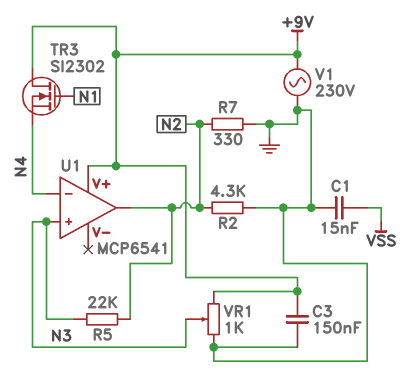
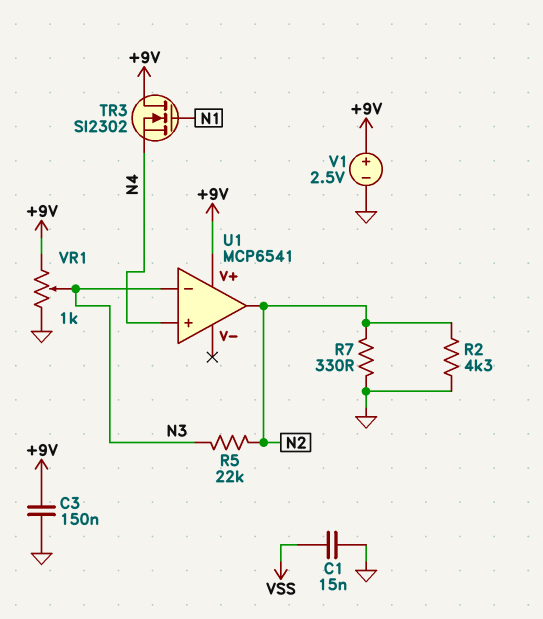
U1 pin in+: N3 -> N4
U1 pin in-: N4 -> N3
V1: AC 230V (+9V, GND) -> 2.5V (plus +9V, minus GND)

